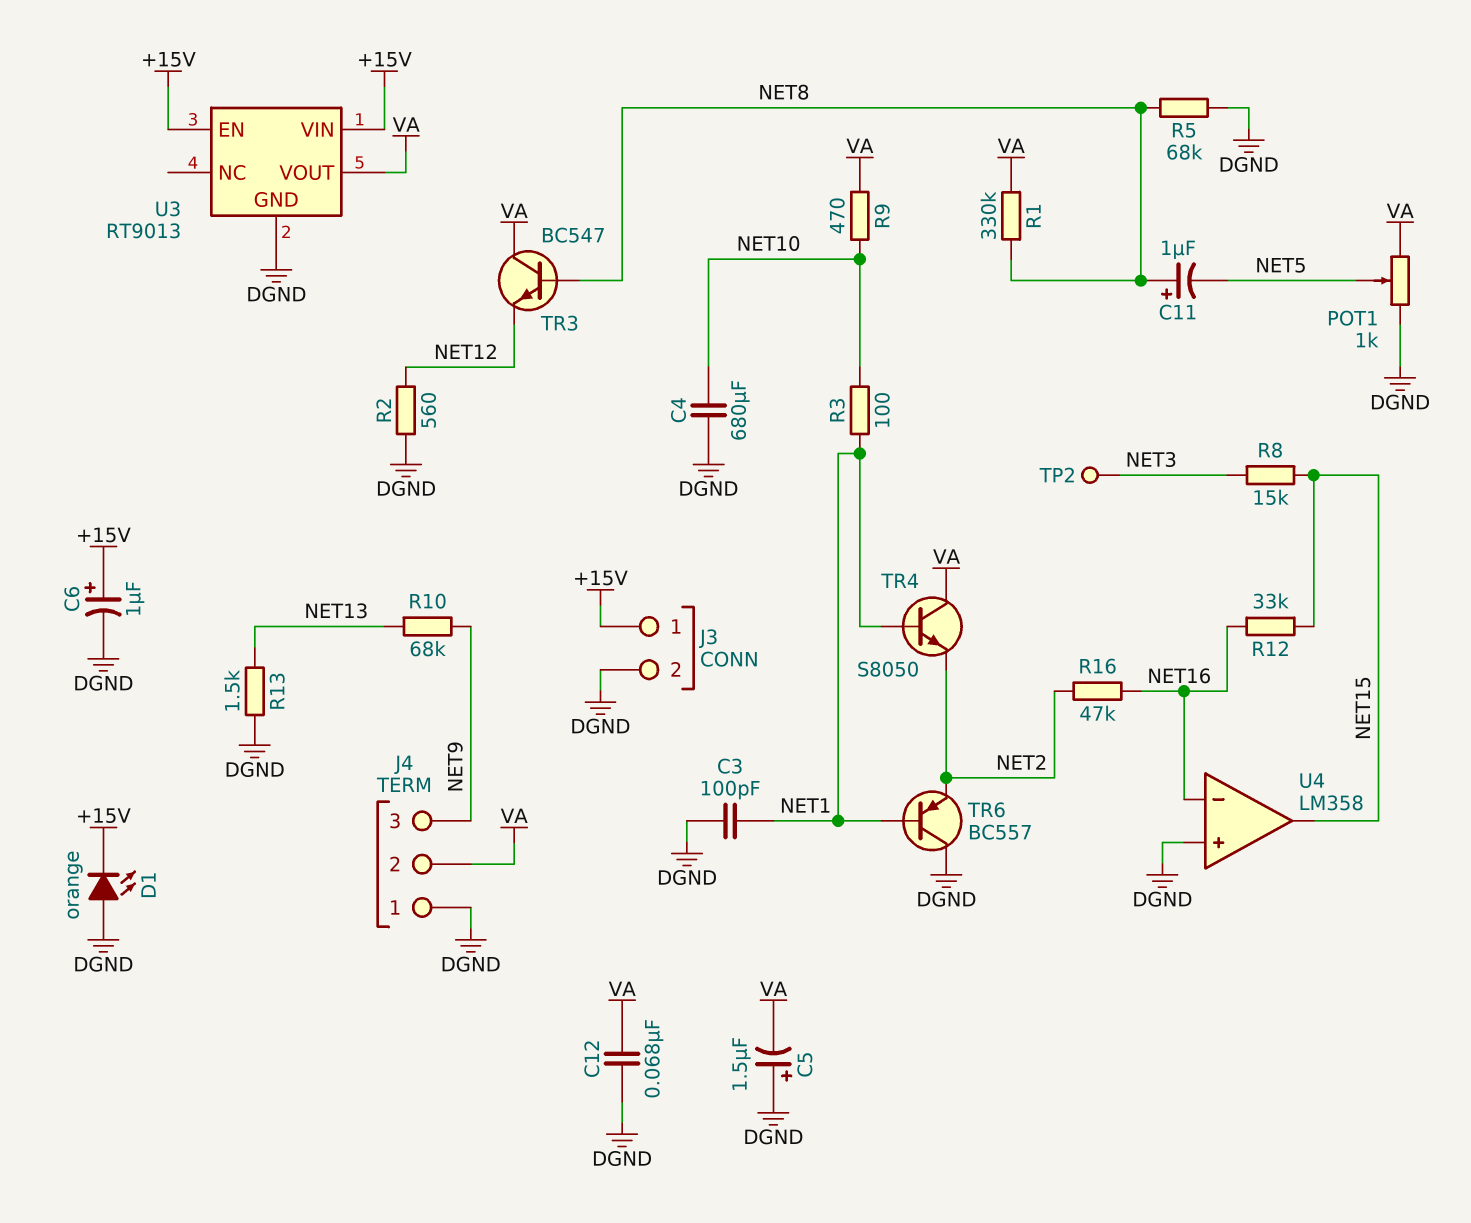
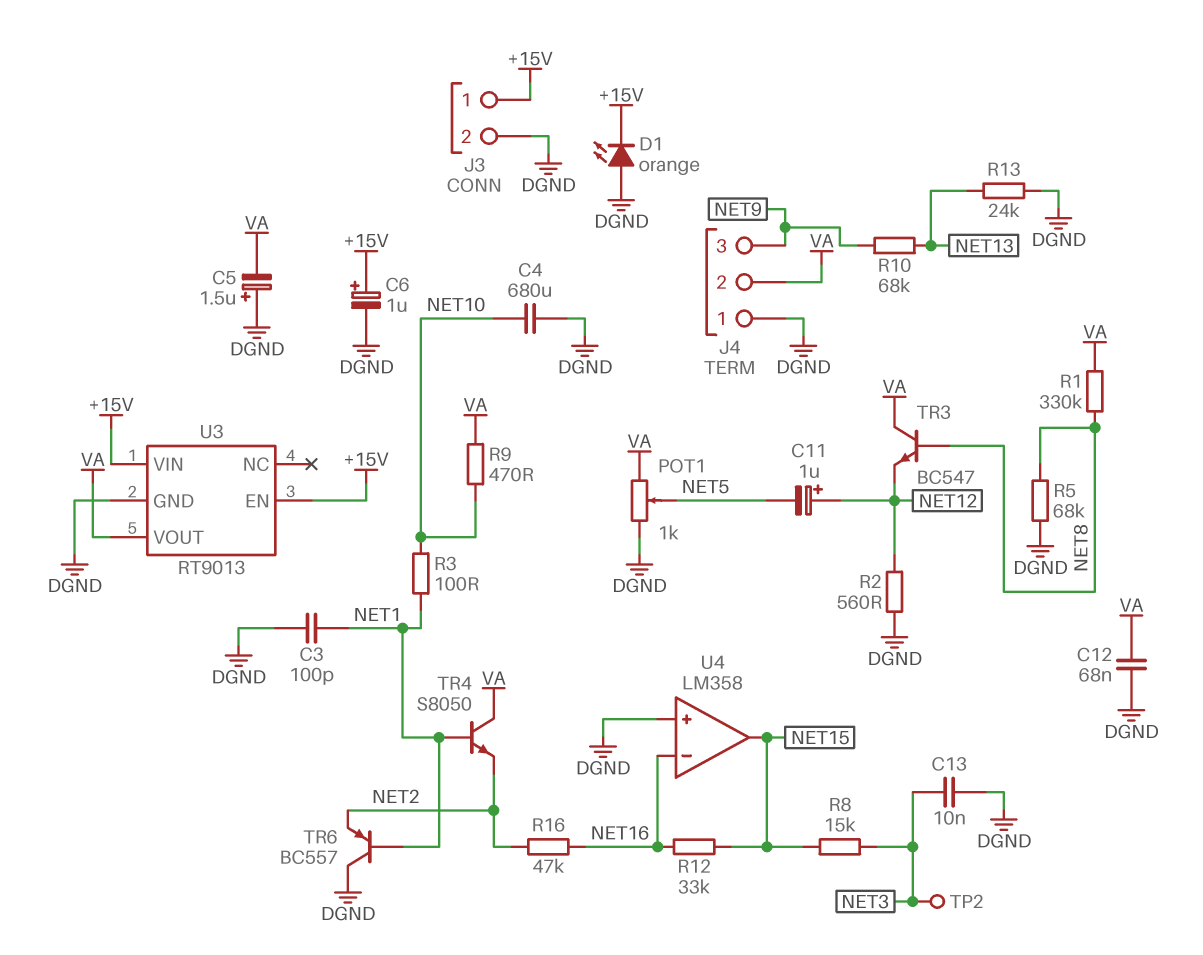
C11: 1uF (plus NET8, minus NET5) -> 1uF (plus NET12, minus NET5)
C13: none -> 10nF (DGND, NET3)
R13: 1.5k (DGND, NET13) -> 24k (DGND, NET13)

